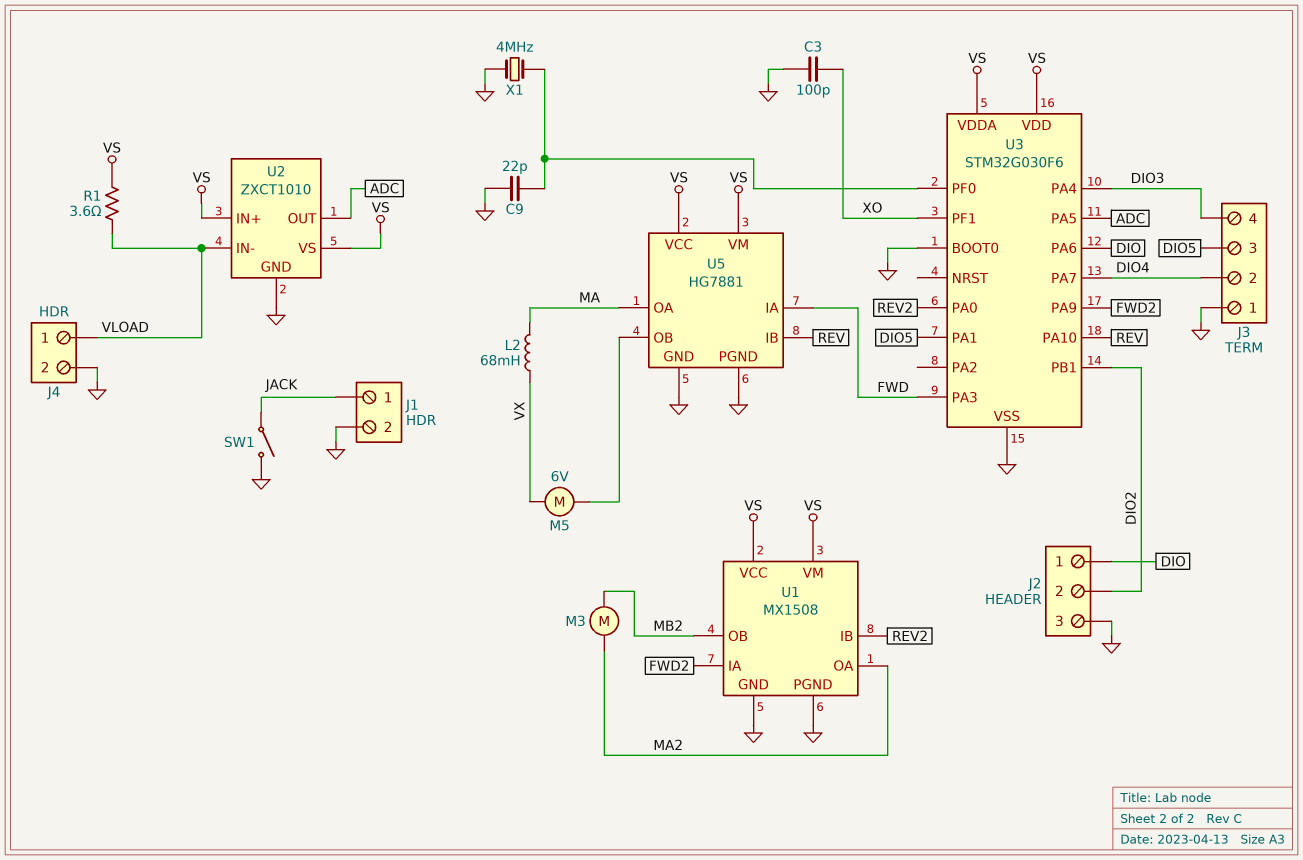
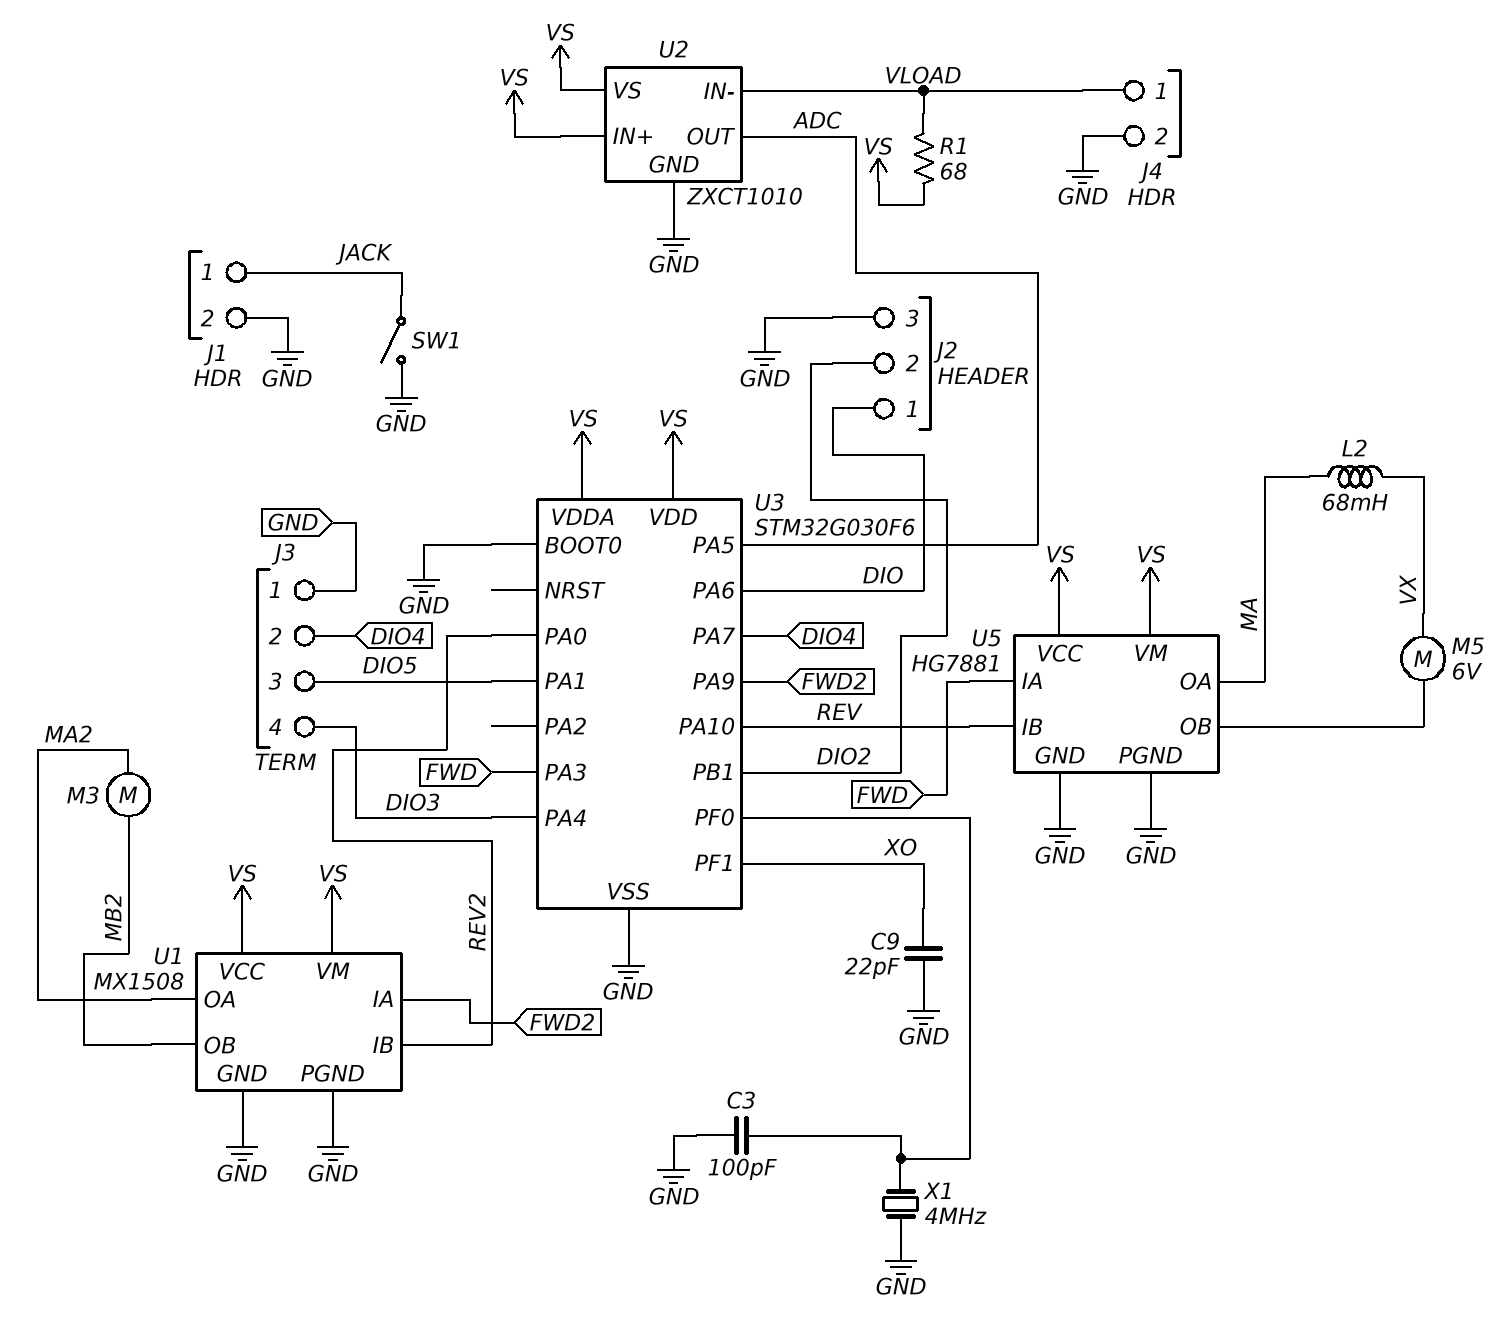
C3: 100pF (GND, XO) -> 100pF (GND, U3/PF0)
C9: 22pF (GND, U3/PF0) -> 22pF (GND, XO)
R1: 3.6 (VLOAD, VS) -> 68 (VLOAD, VS)

